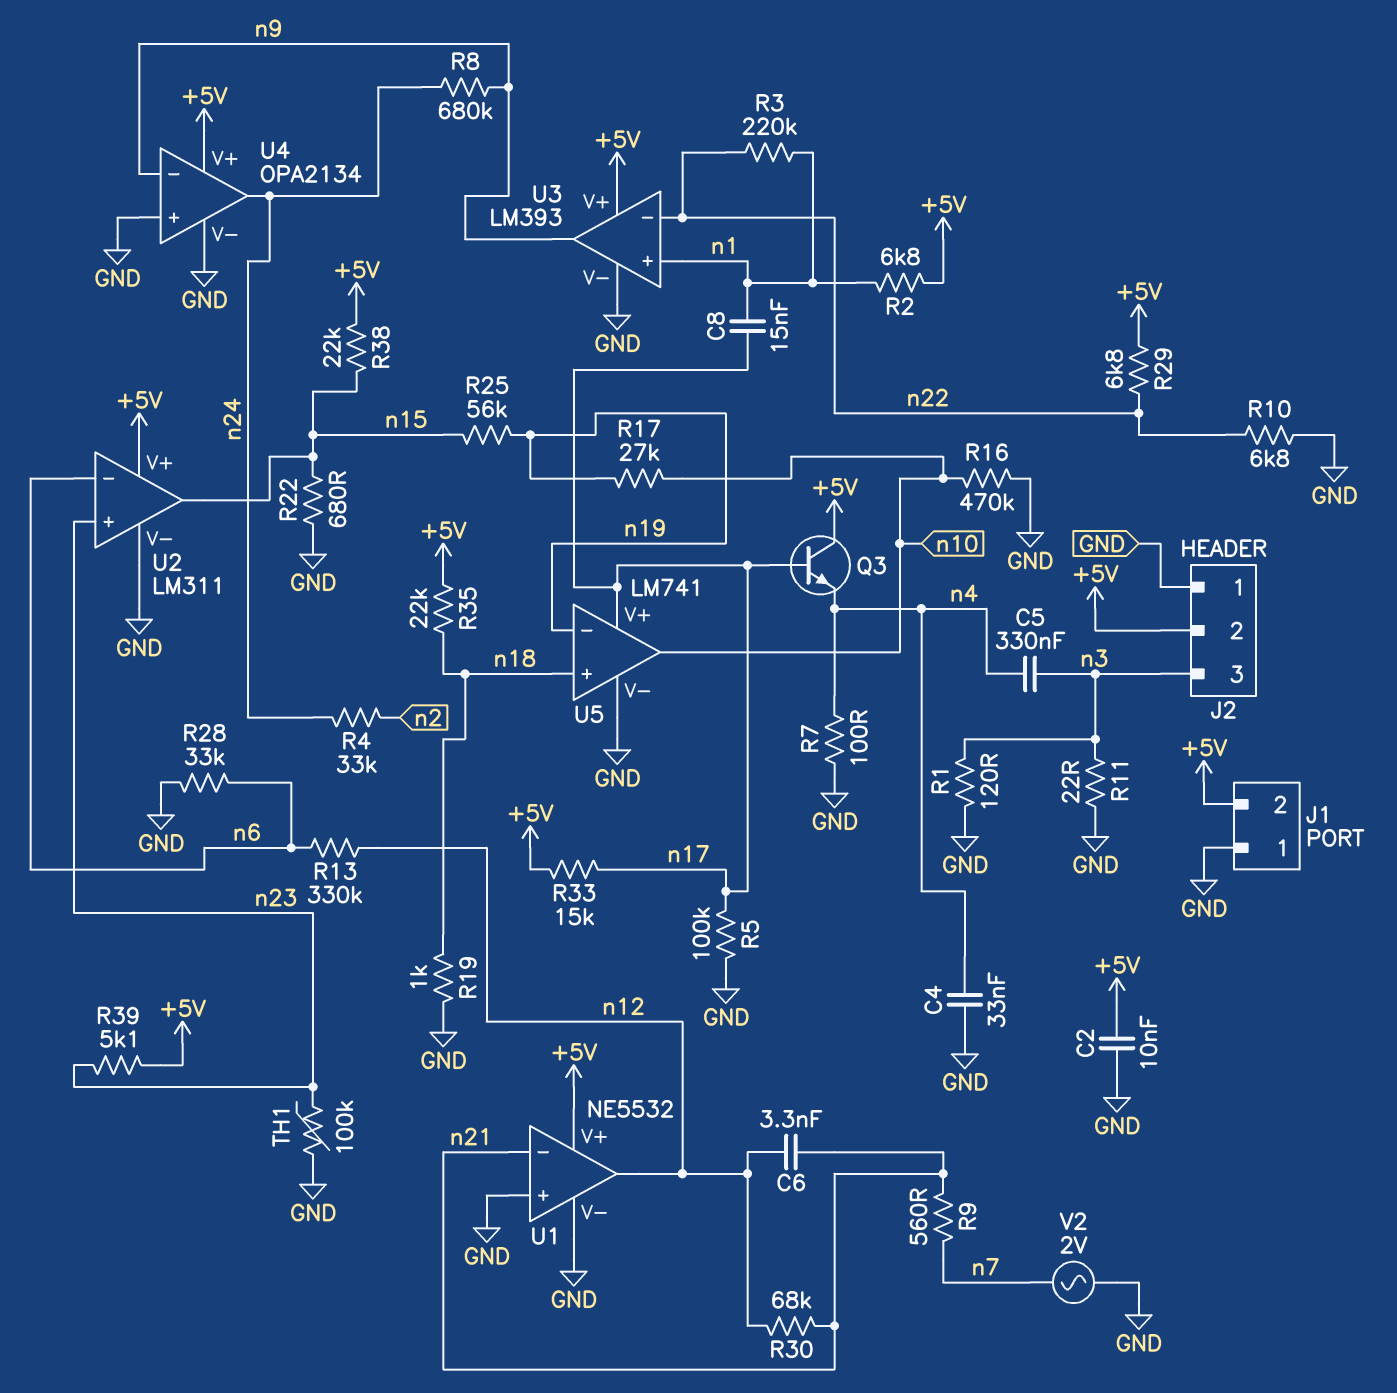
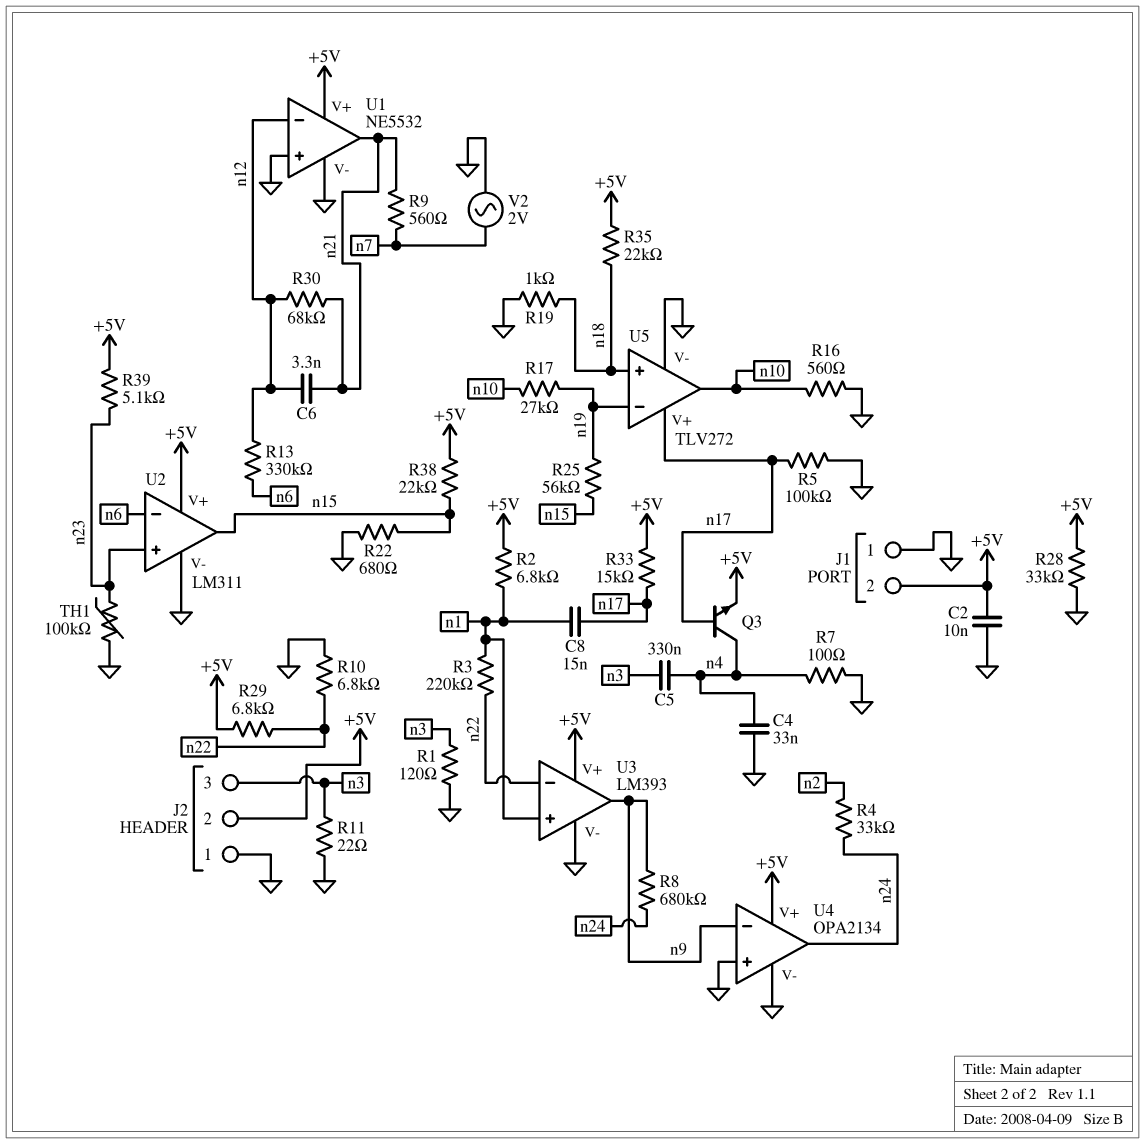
Q3: NPN (B n17, C +5V, E n4) -> NPN (B n17, C n4, E +5V)
R16: 470k (GND, n10) -> 560 (GND, n10)
R28: 33k (GND, n6) -> 33k (+5V, GND)
U1 pin in-: n21 -> n12
U1 pin out: n12 -> n21
U5: LM741 -> TLV272

